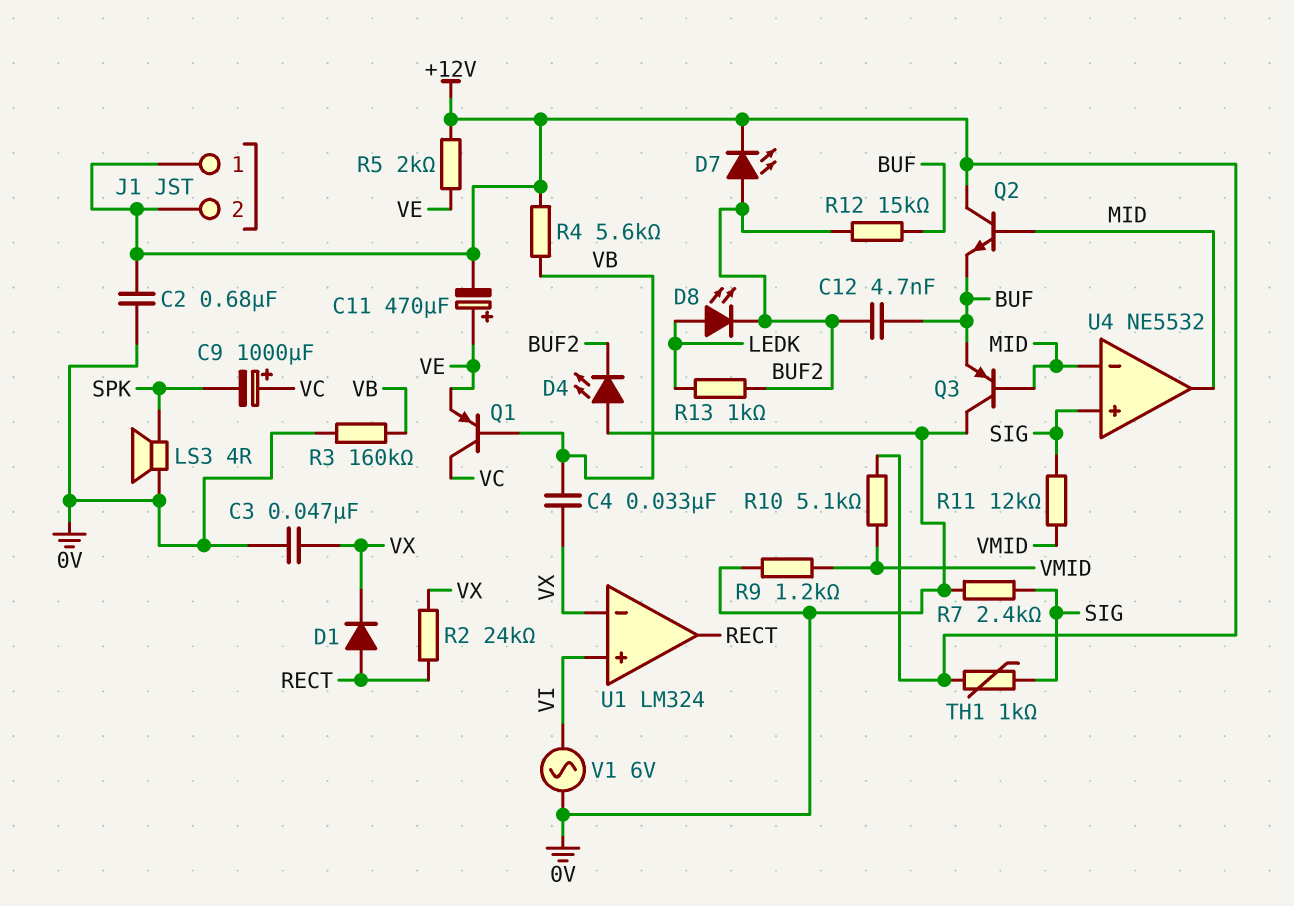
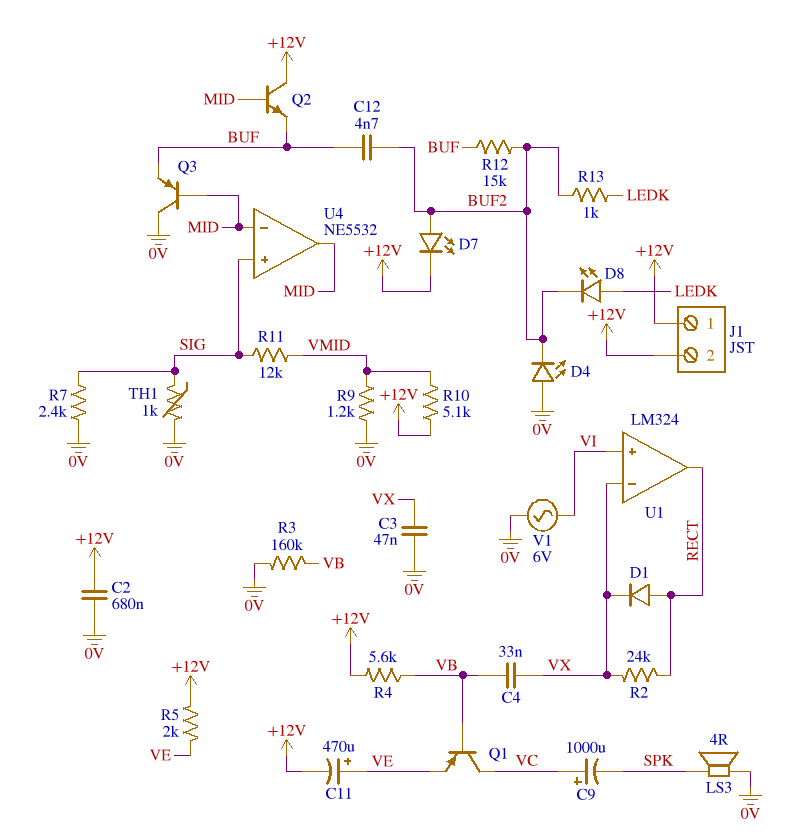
TH1: 1k (+12V, SIG) -> 1k (0V, SIG)

